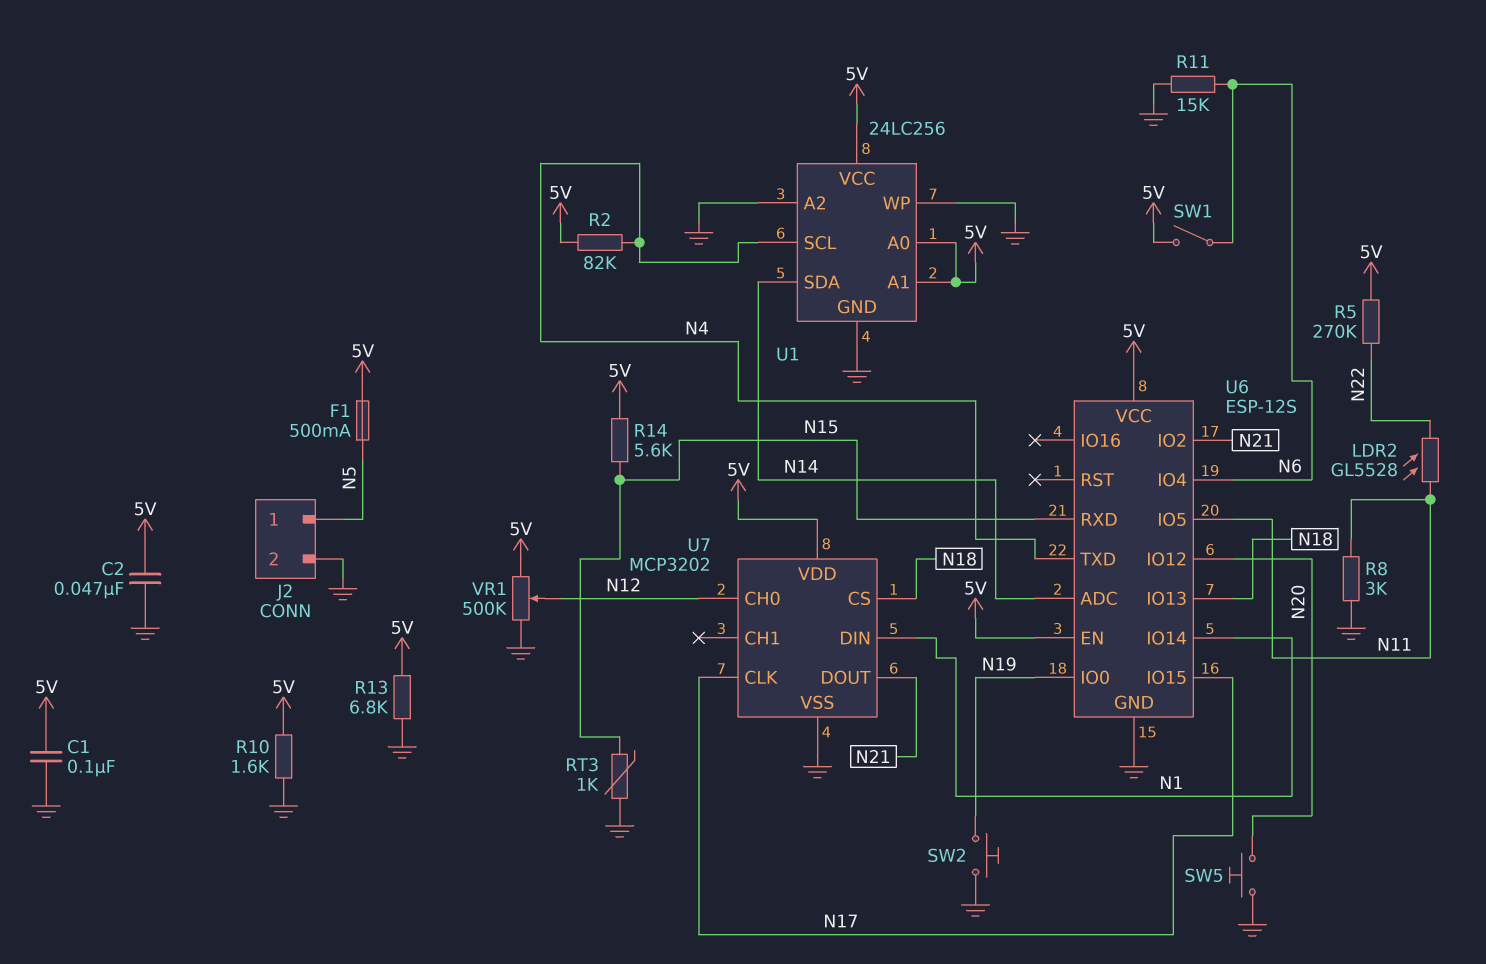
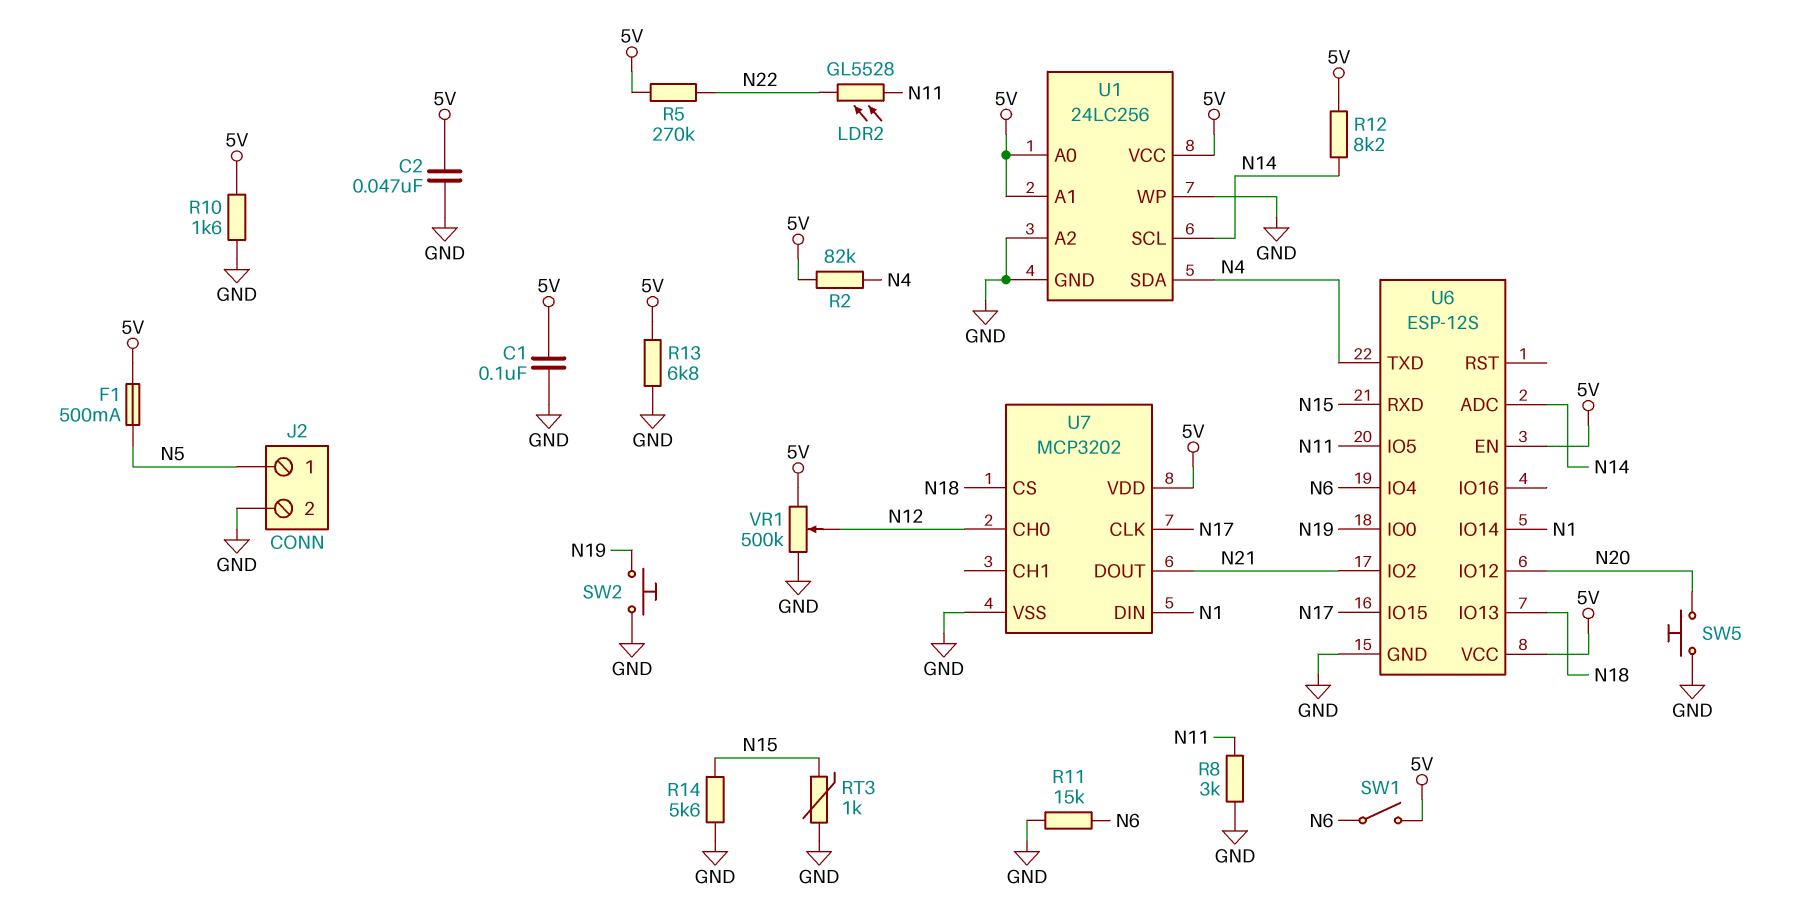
R12: none -> 8.2k (5V, N14)
R14: 5.6k (5V, N15) -> 5.6k (GND, N15)
U1 pin SCL: N4 -> N14
U1 pin SDA: N14 -> N4

